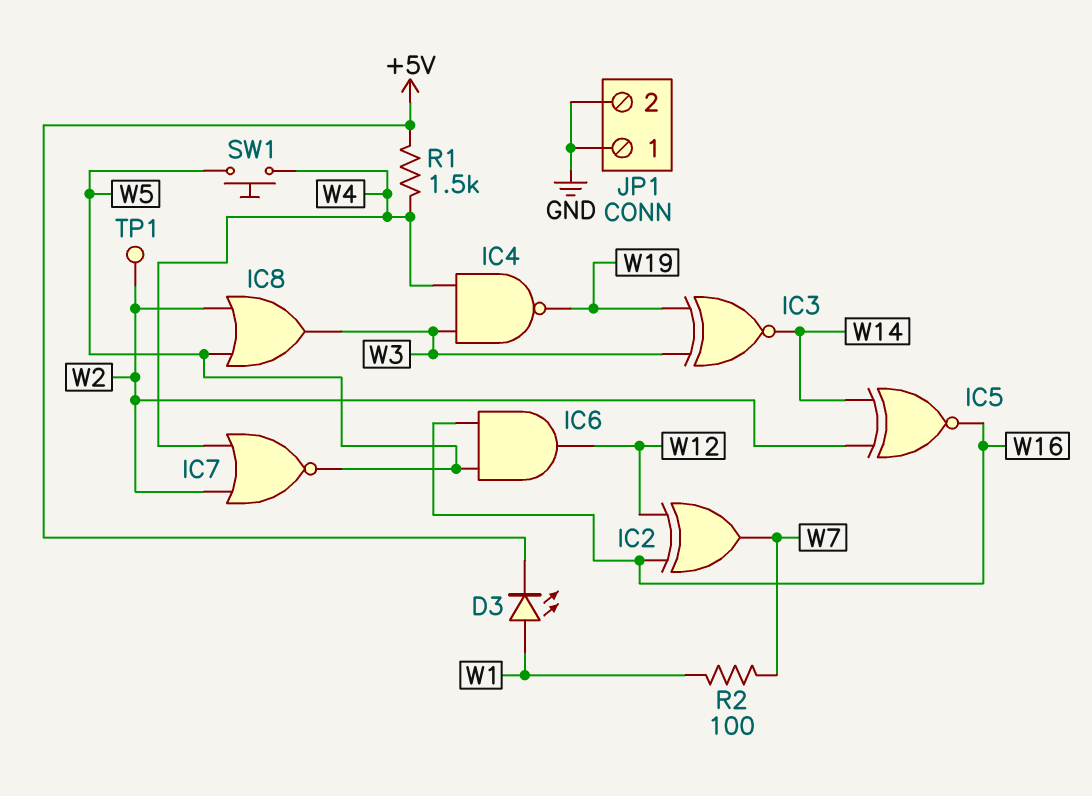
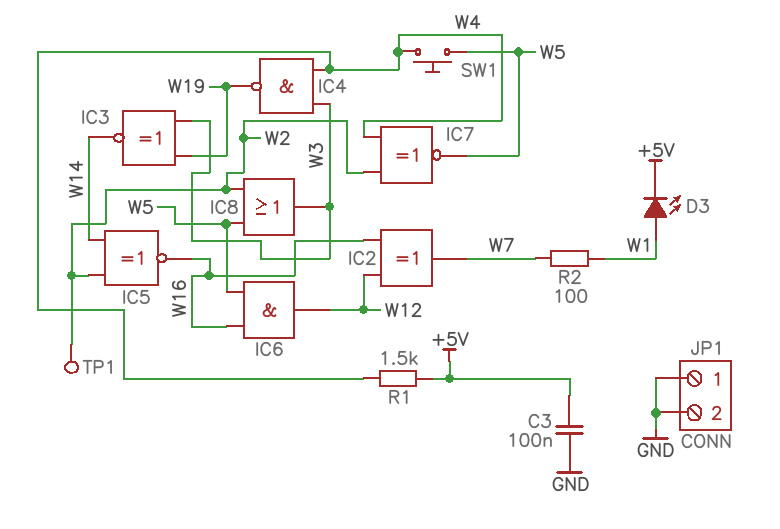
C3: none -> 100nF (+5V, GND)
IC7: NOR (in W2, in W4, out W5) -> XNOR (in W2, in W4, out W5)

